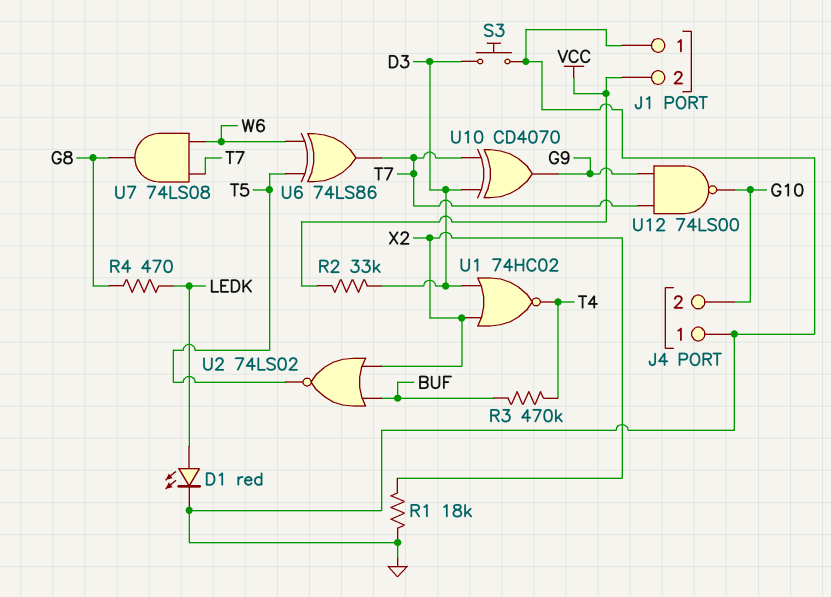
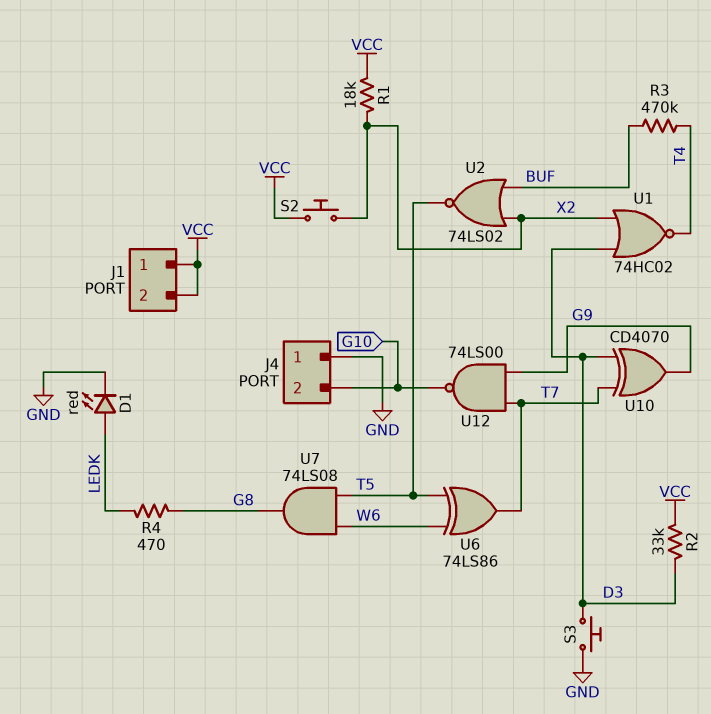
J1 pin 1: GND -> VCC
R1: 18k (GND, X2) -> 18k (VCC, X2)
S2: none -> button (VCC, X2)
U7: AND 74LS08 (in T7, in W6, out G8) -> AND 74LS08 (in T5, in W6, out G8)

